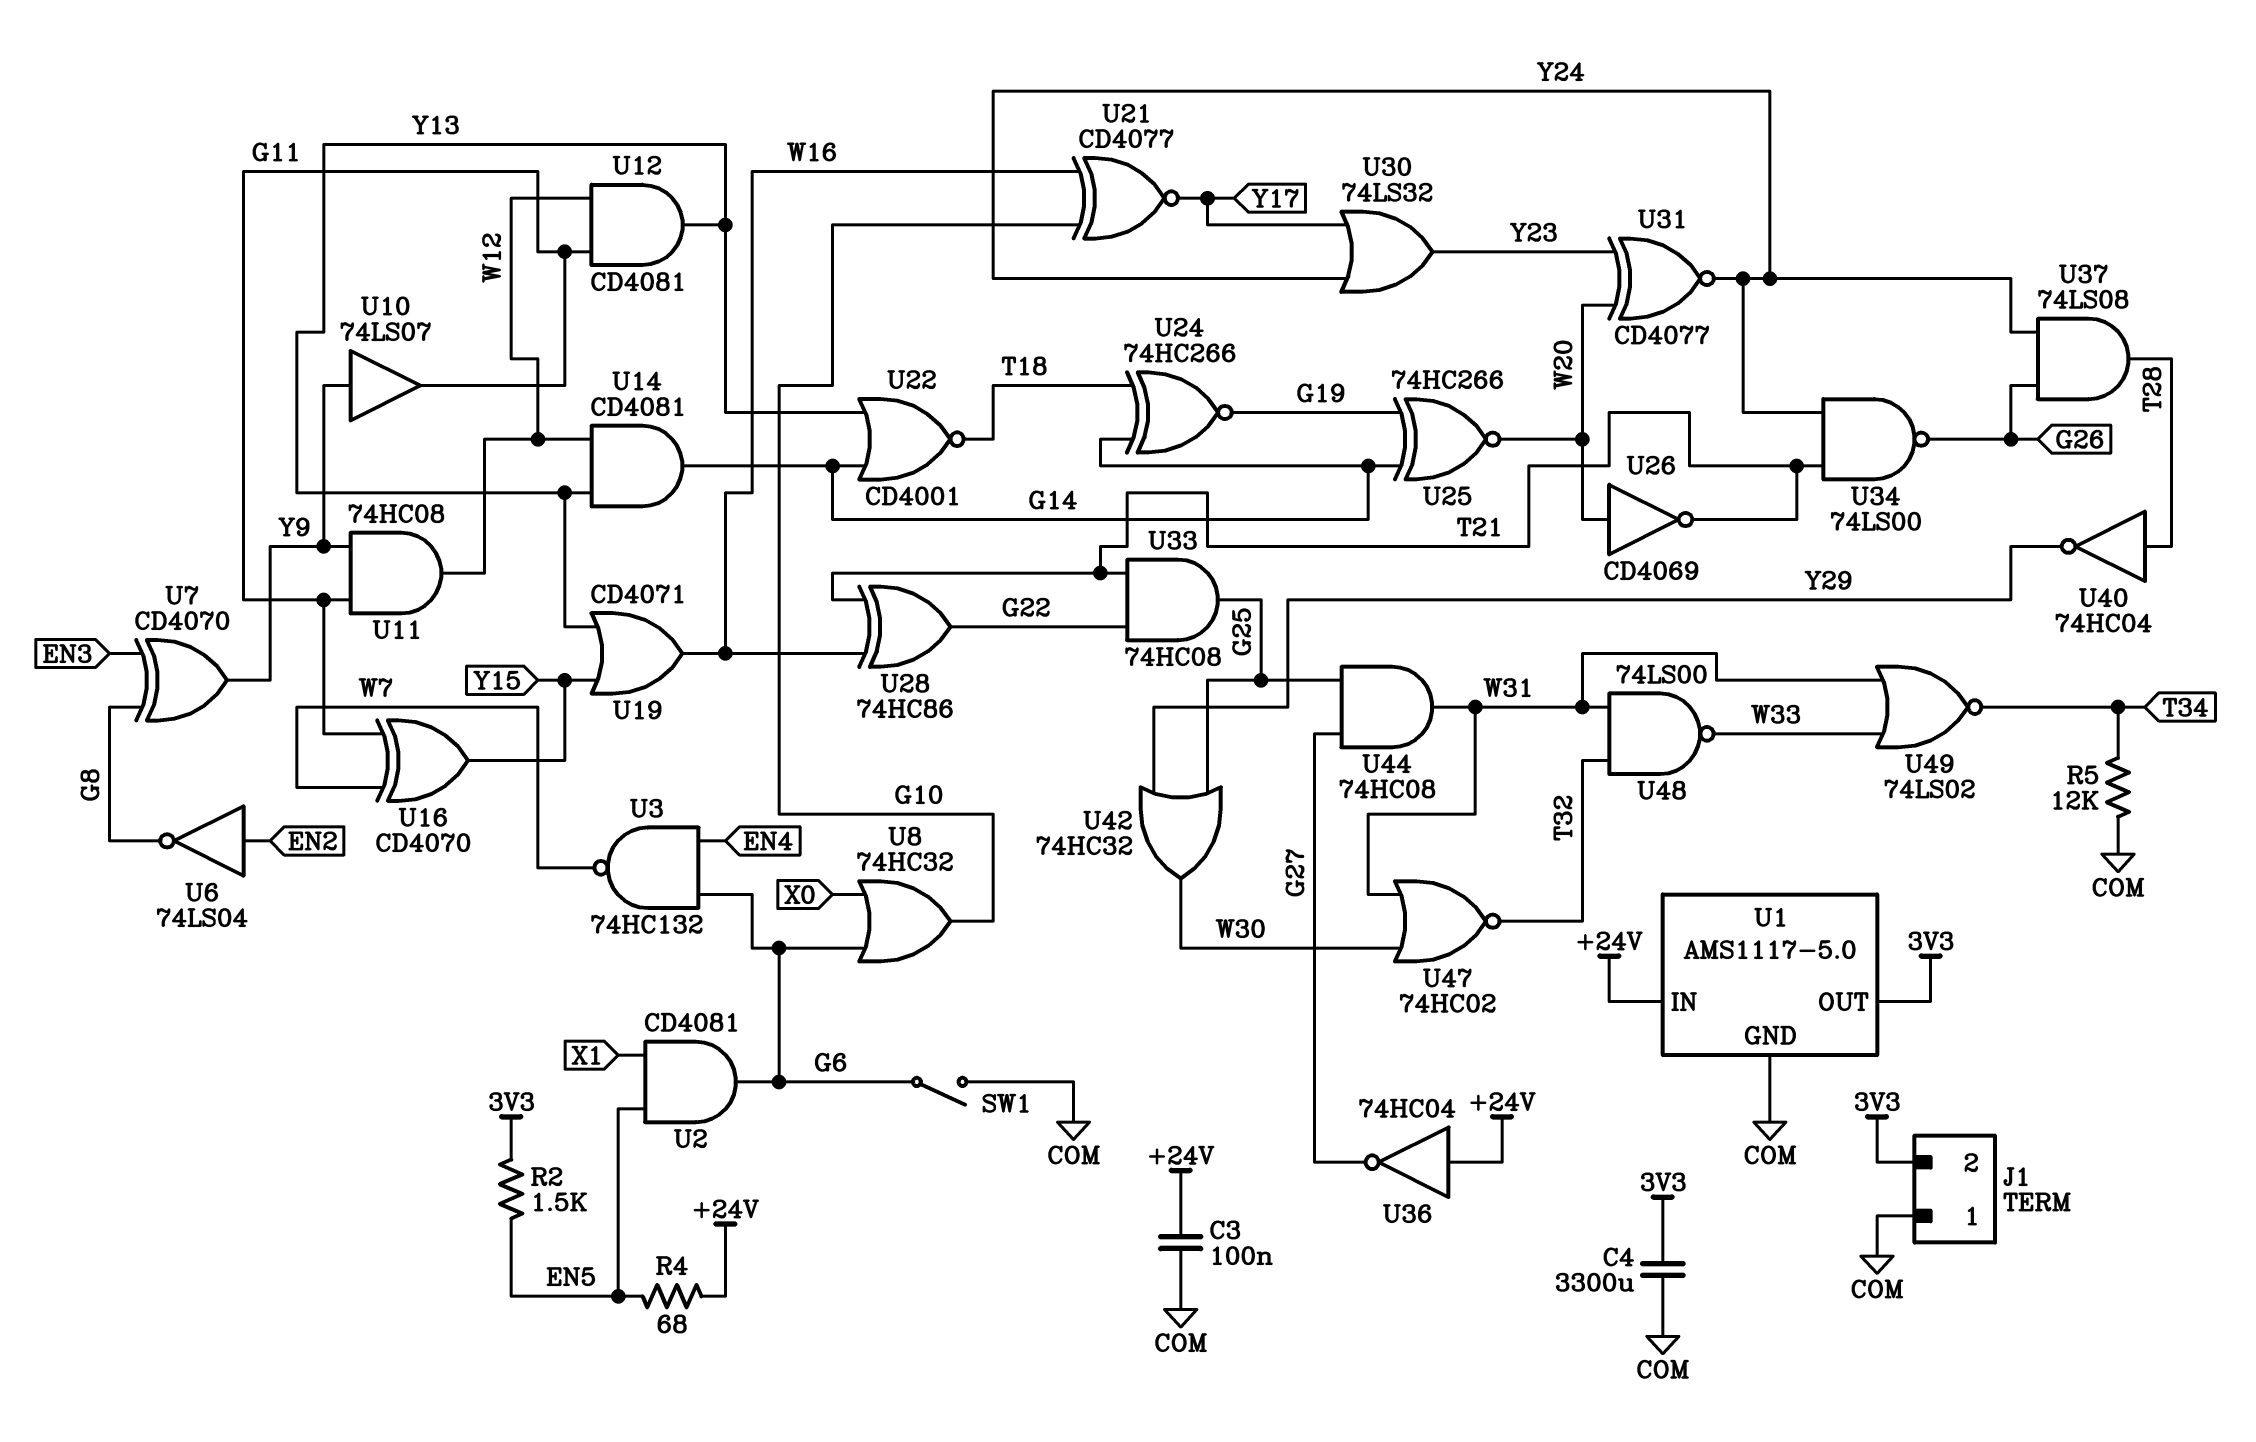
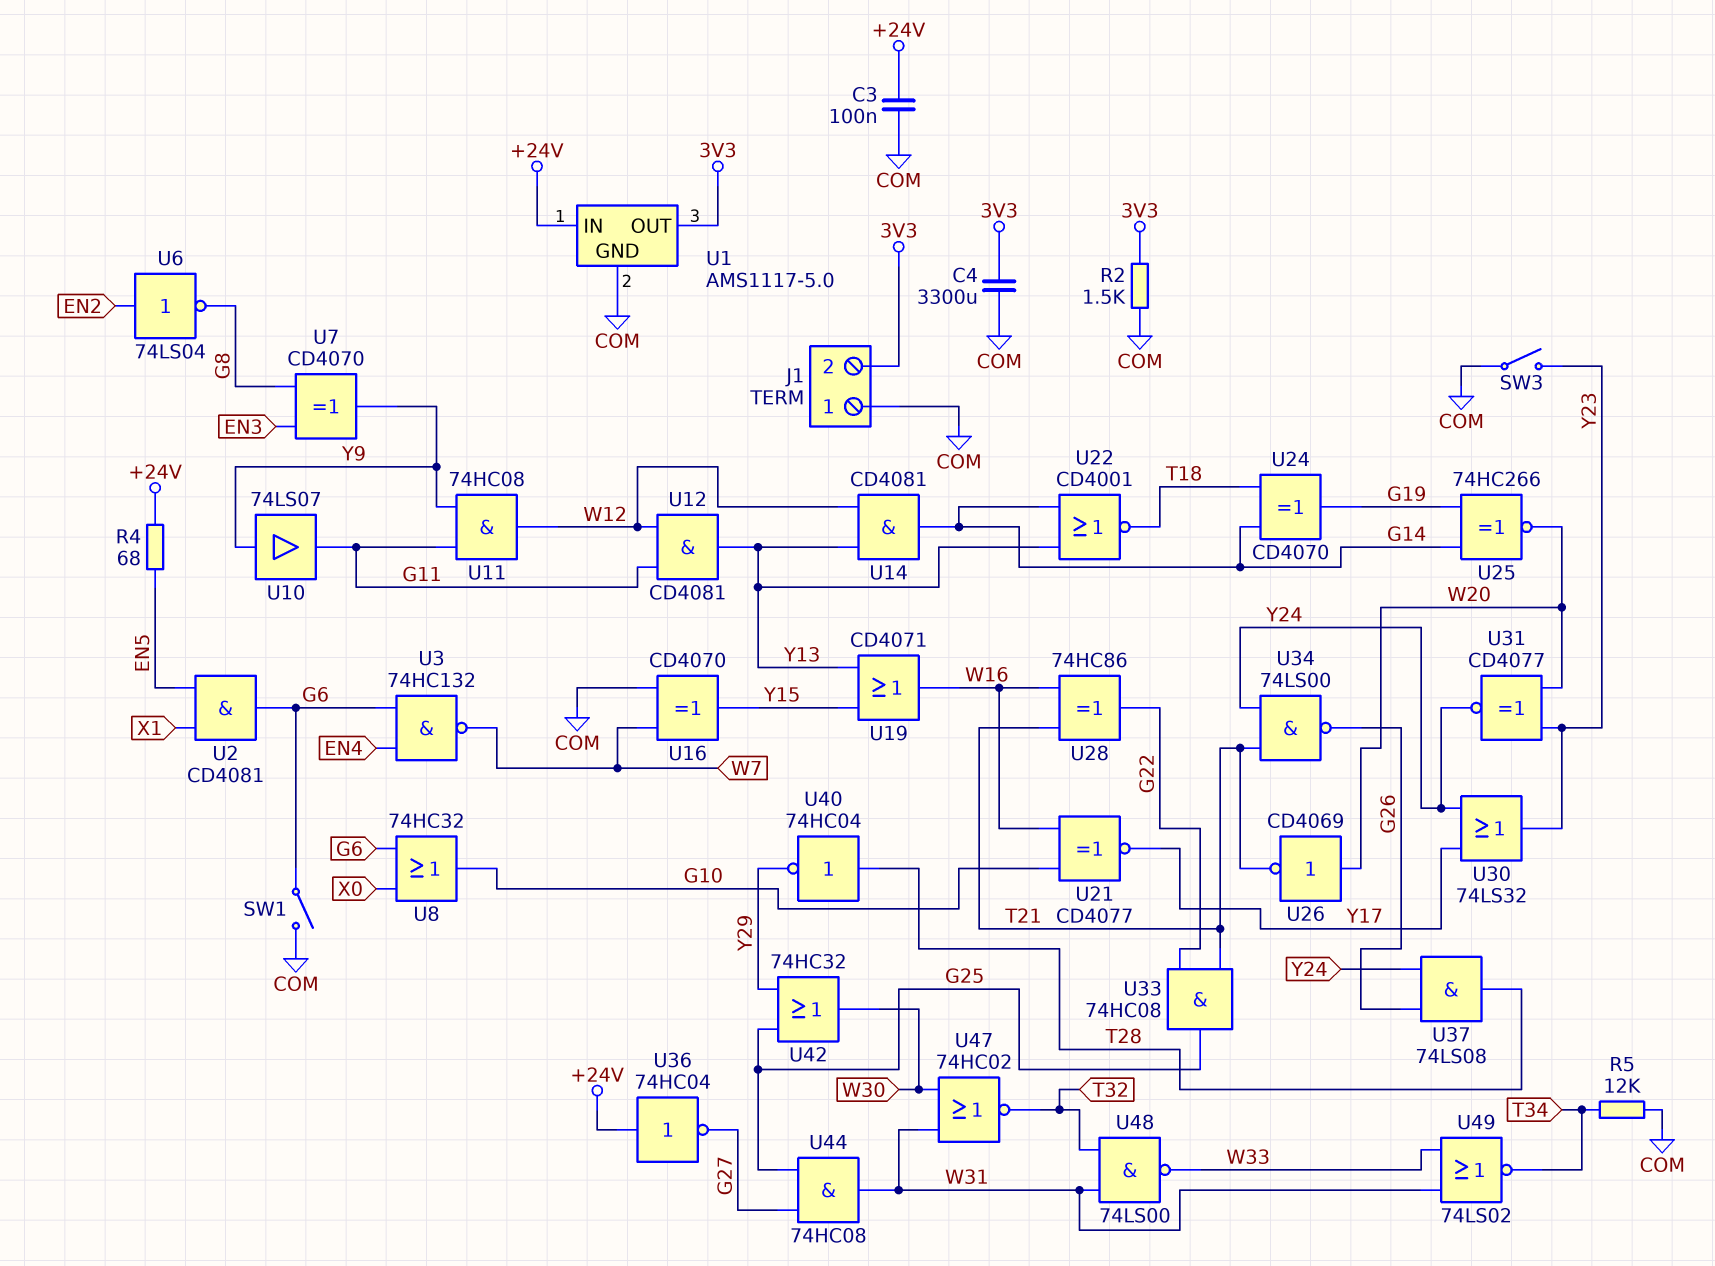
R2: 1.5k (3V3, EN5) -> 1.5k (3V3, COM)
SW3: none -> switch (COM, Y23)
U16: XOR CD4070 (in G11, in W7, out Y15) -> XOR CD4070 (in COM, in W7, out Y15)
U24: XNOR 74HC266 (in G14, in T18, out G19) -> XOR CD4070 (in G14, in T18, out G19)

